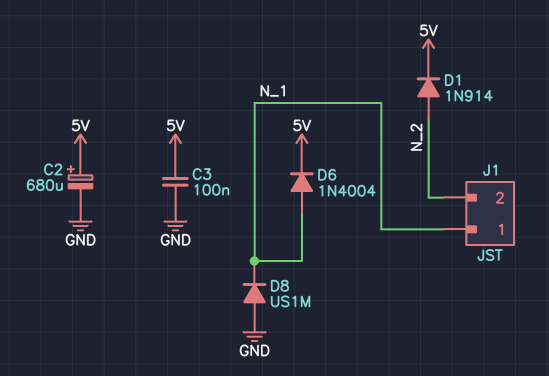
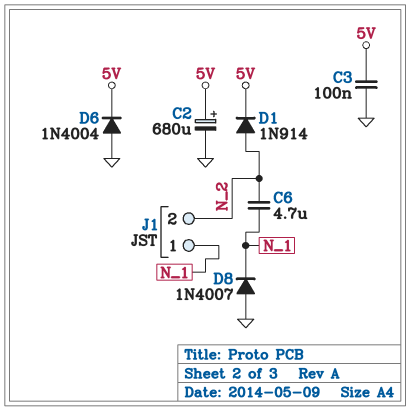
C6: none -> 4.7uF (N_1, N_2)
D6: diode 1N4004 (A N_1, K 5V) -> diode 1N4004 (A GND, K 5V)
D8: diode US1M (A GND, K N_1) -> diode 1N4007 (A GND, K N_1)

